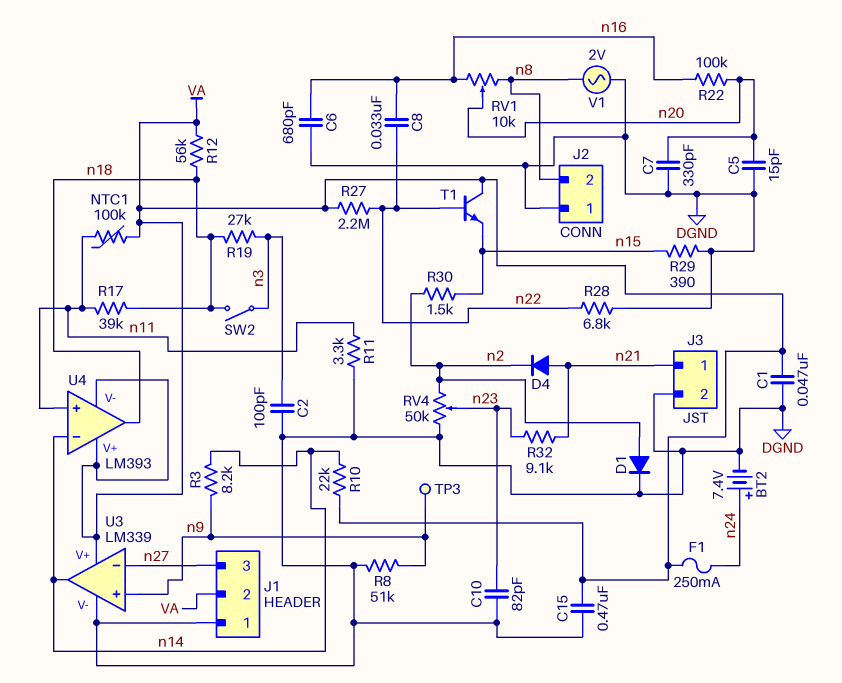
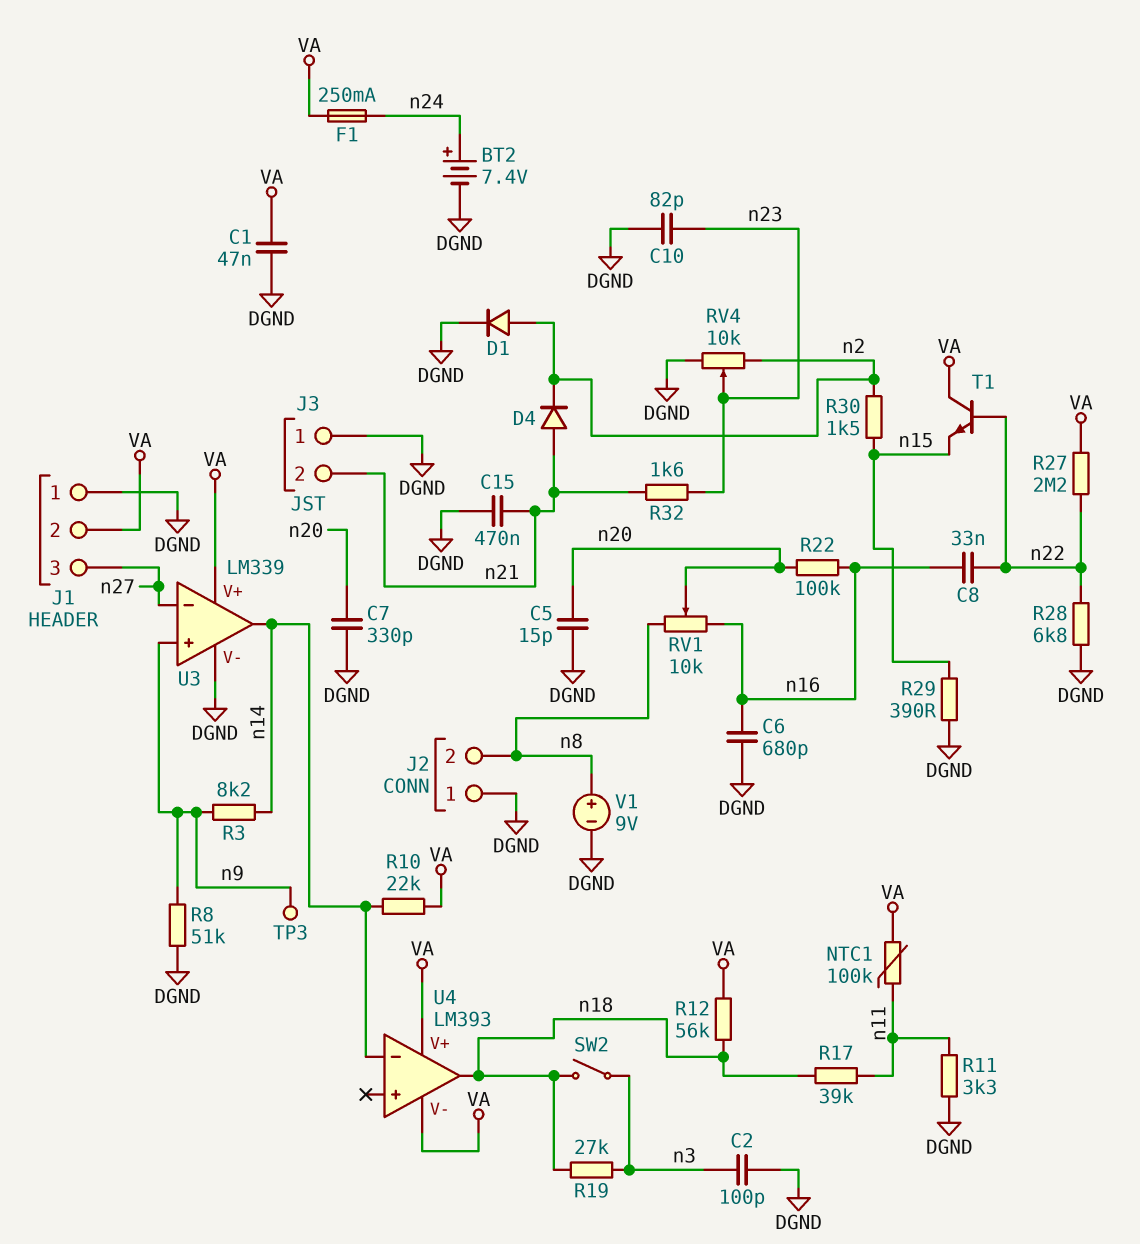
C15: 470nF (DGND, VA) -> 470nF (DGND, n21)
J3 pin 1: n21 -> DGND
J3 pin 2: DGND -> n21
R32: 9.1k (n21, n23) -> 1.6k (n21, n23)
RV4: 50k (DGND, n2, wiper n23) -> 10k (DGND, n2, wiper n23)
U4 pin in+: n11 -> none
V1: AC 2V (DGND, n8) -> 9V (plus n8, minus DGND)

